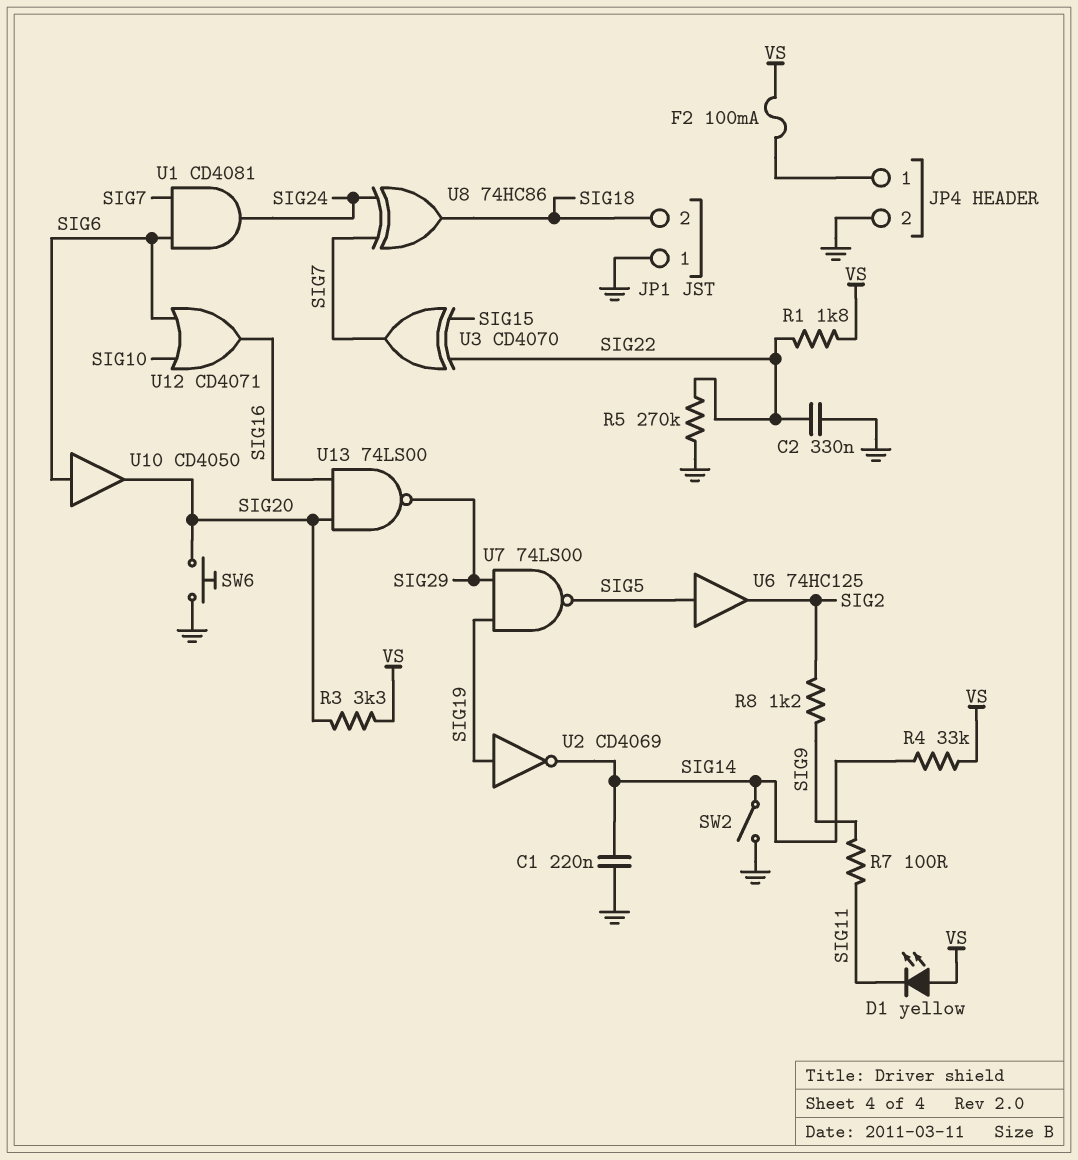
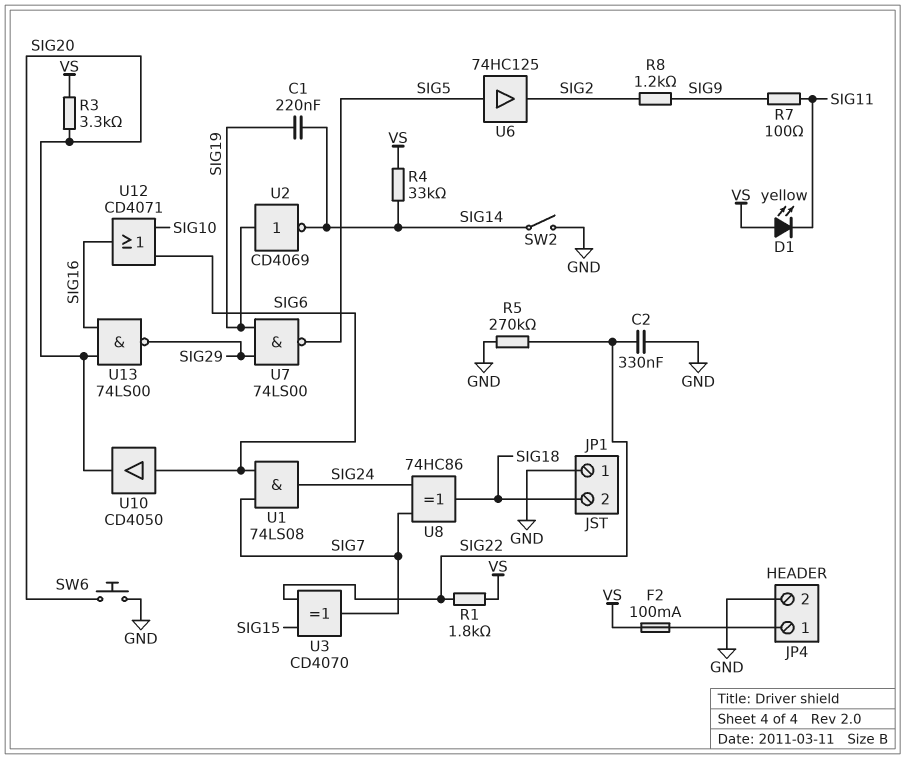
C1: 220nF (GND, SIG14) -> 220nF (SIG14, SIG19)
U1: AND CD4081 (in SIG6, in SIG7, out SIG24) -> AND 74LS08 (in SIG6, in SIG7, out SIG24)

